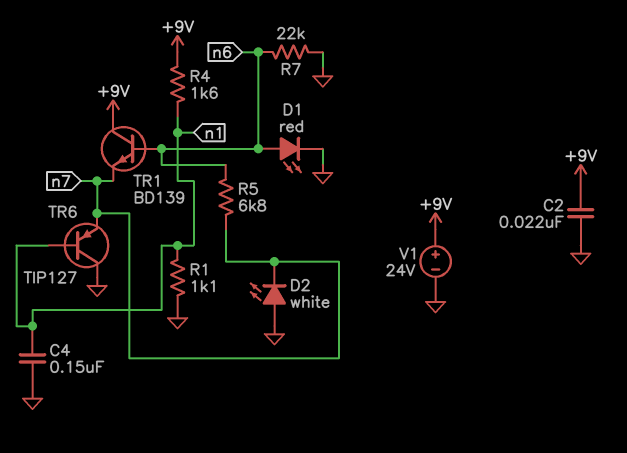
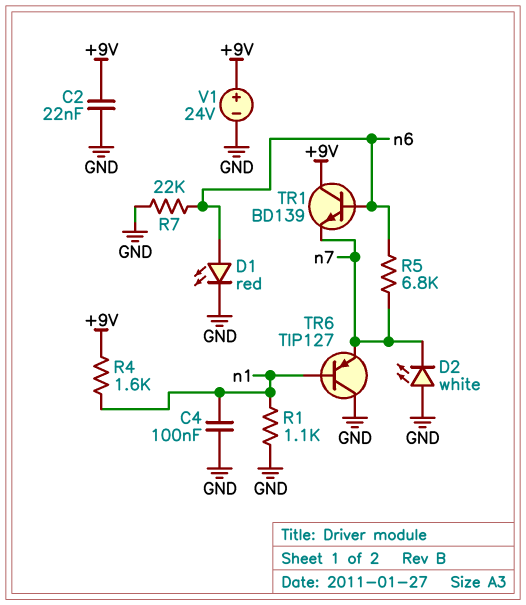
C4: 150nF (GND, n1) -> 100nF (GND, n1)

